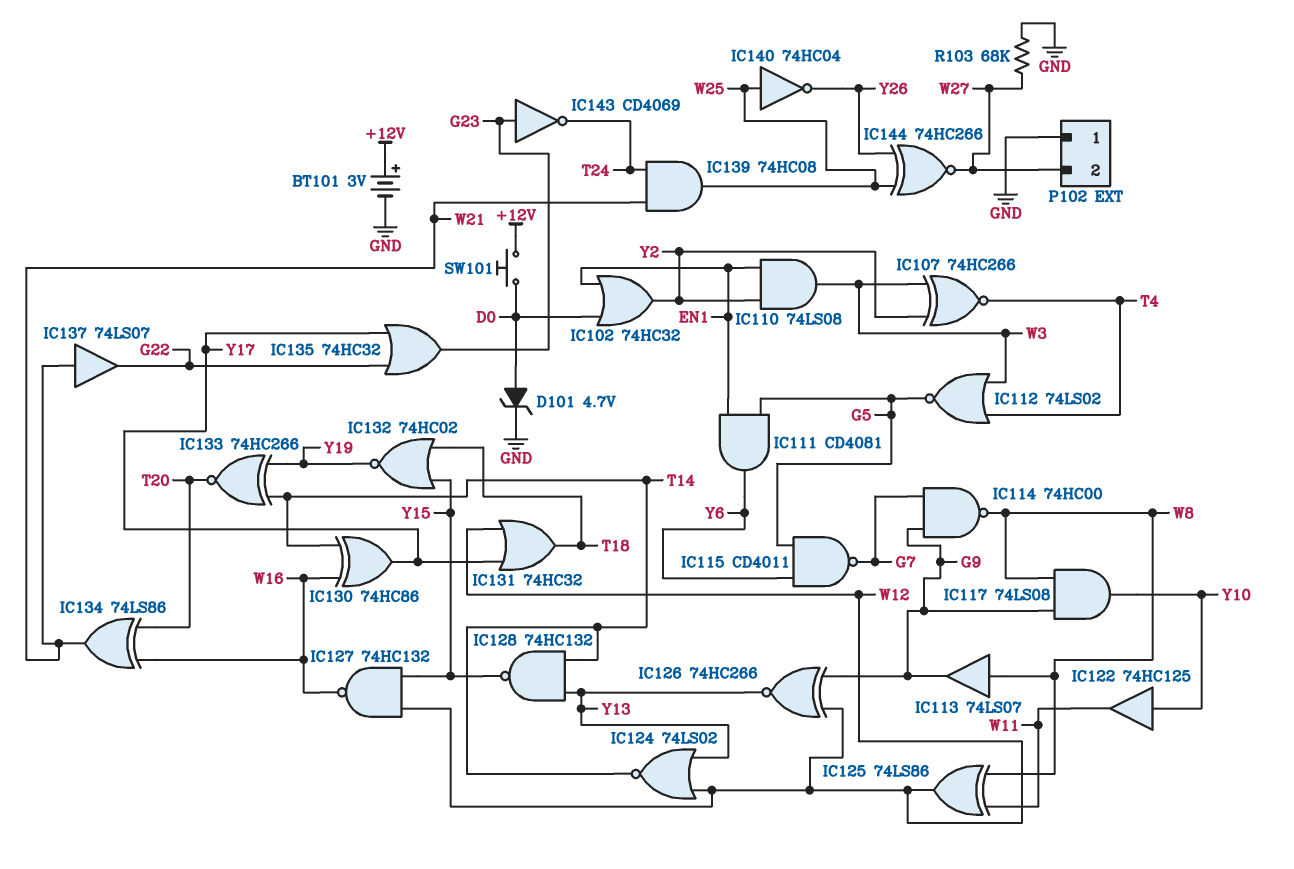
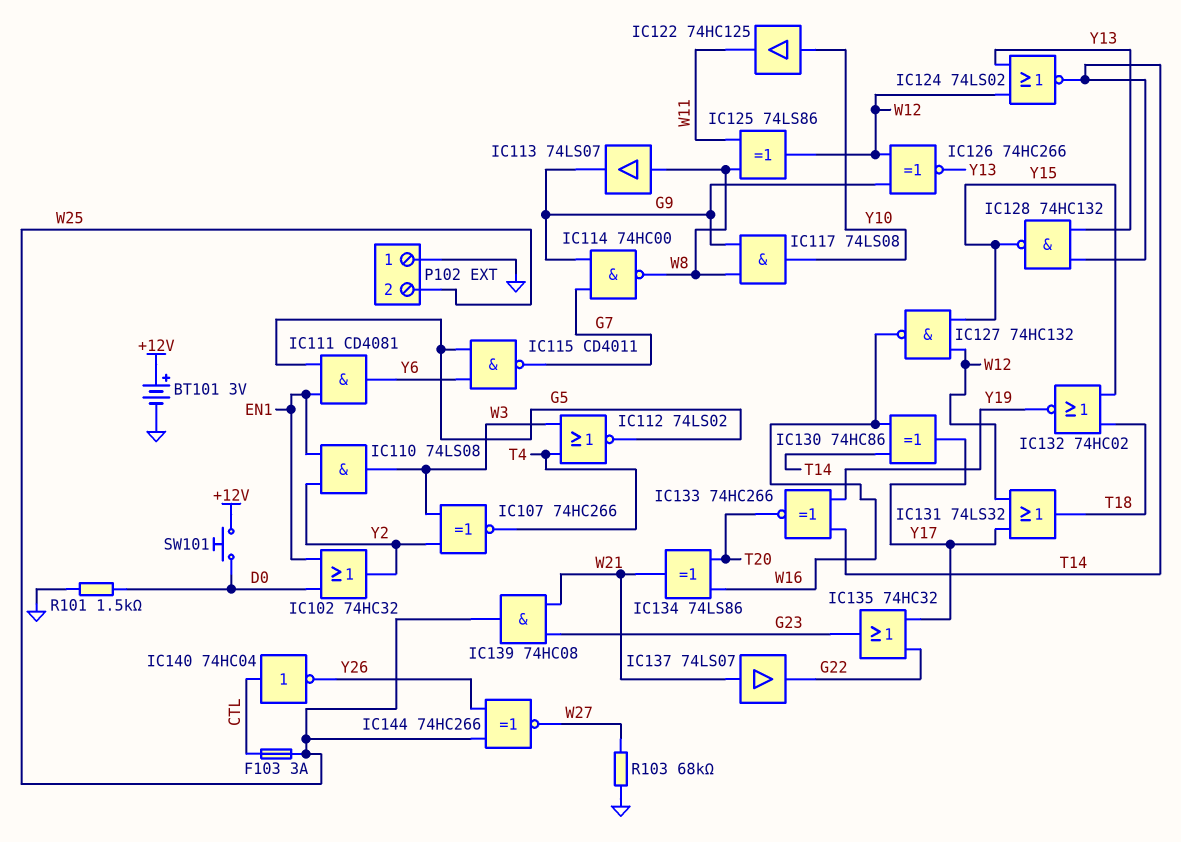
D101: zener 4.7V (A D0, K GND) -> none
F103: none -> 3A (CTL, W25)
IC131: OR 74HC32 (in W12, in Y17, out T18) -> OR 74LS32 (in W12, in Y17, out T18)
IC139: AND 74HC08 (in T24, in W21, out W25) -> AND 74HC08 (in G23, in W21, out W25)
IC140: NOT 74HC04 (in W25, out Y26) -> NOT 74HC04 (in CTL, out Y26)
IC143: NOT CD4069 (in G23, out T24) -> none
P102 pin 2: W27 -> W25
R101: none -> 1.5k (D0, GND)

